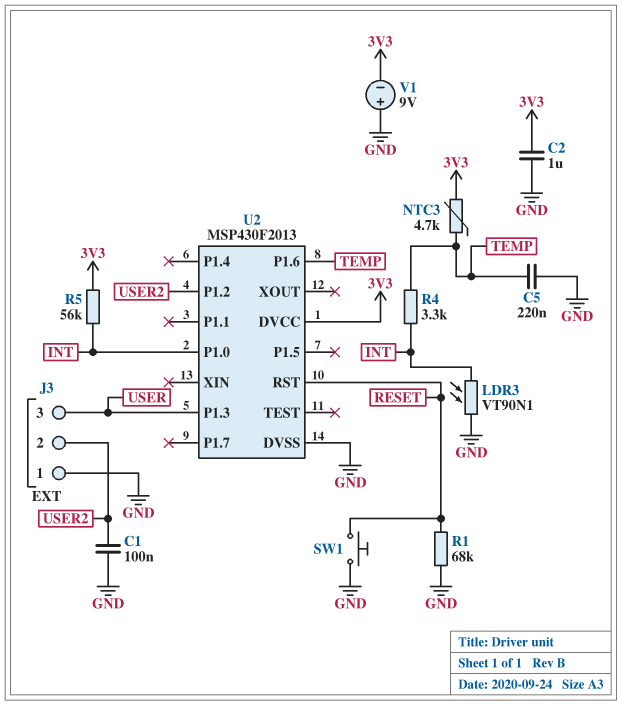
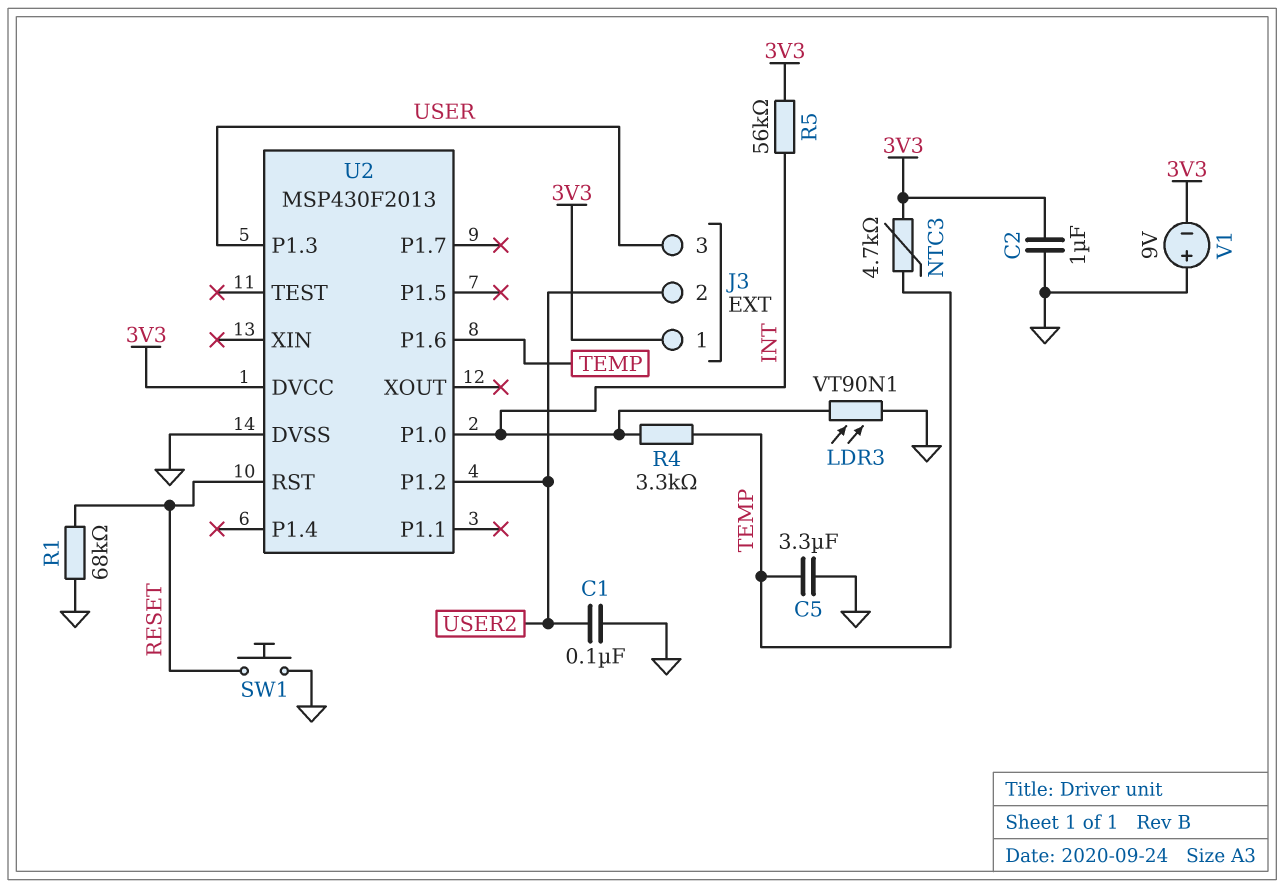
C5: 220nF (GND, TEMP) -> 3.3uF (GND, TEMP)
J3 pin 1: GND -> 3V3

